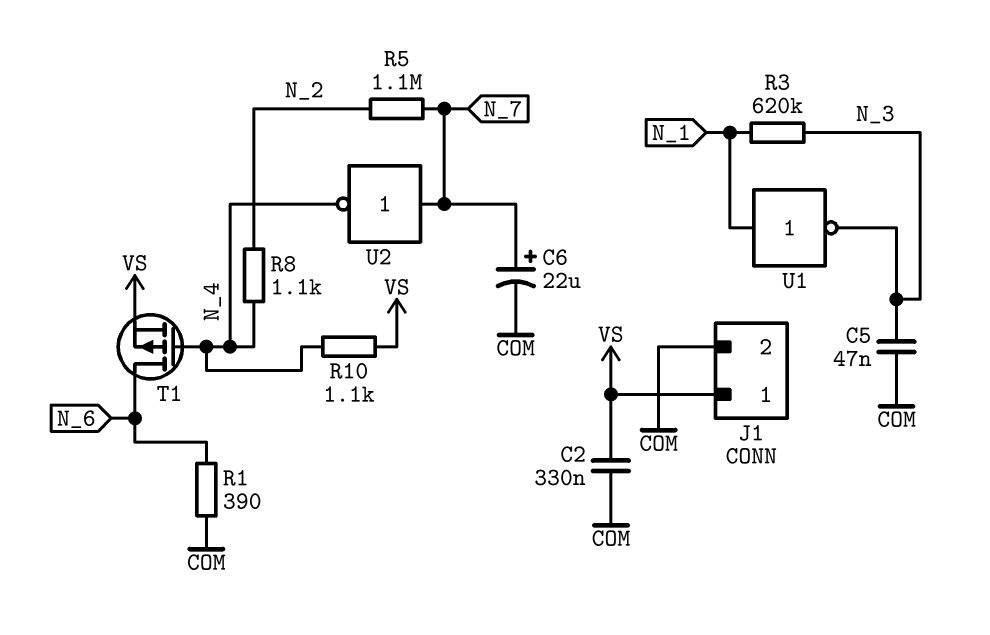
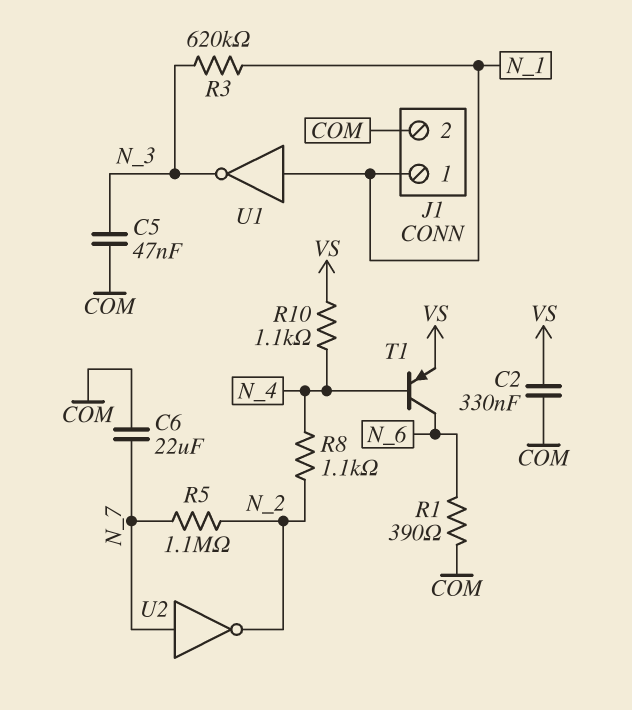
C6: 22uF (plus N_7, minus COM) -> 22uF (COM, N_7)
J1 pin 1: VS -> N_1
T1: PMOS (G N_4, D N_6, S VS) -> PNP (B N_4, C N_6, E VS)
U2: NOT (in N_7, out N_4) -> NOT (in N_7, out N_2)

